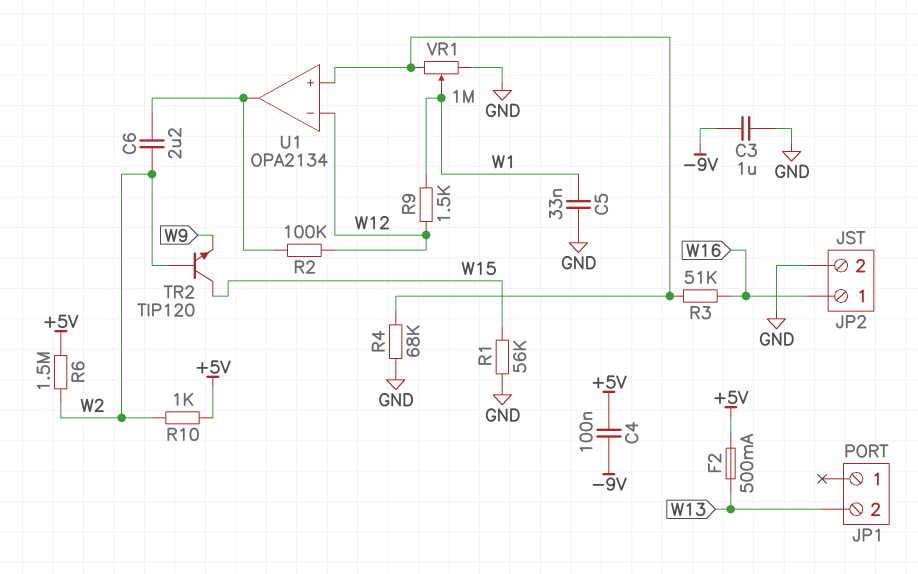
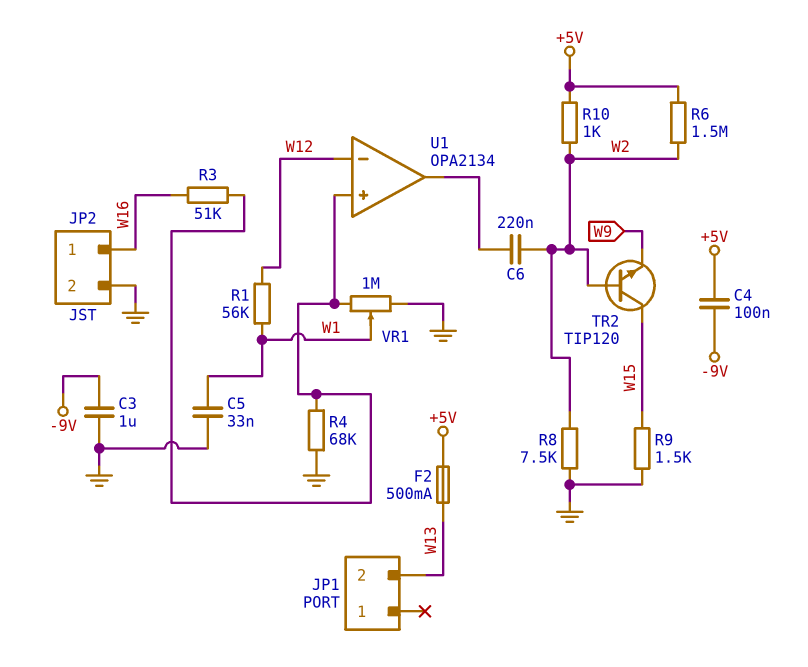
C6: 2.2uF (U1/out, W2) -> 220nF (U1/out, W2)
R1: 56k (GND, W15) -> 56k (W1, W12)
R2: 100k (U1/out, W12) -> none
R8: none -> 7.5k (GND, W2)
R9: 1.5k (W1, W12) -> 1.5k (GND, W15)

